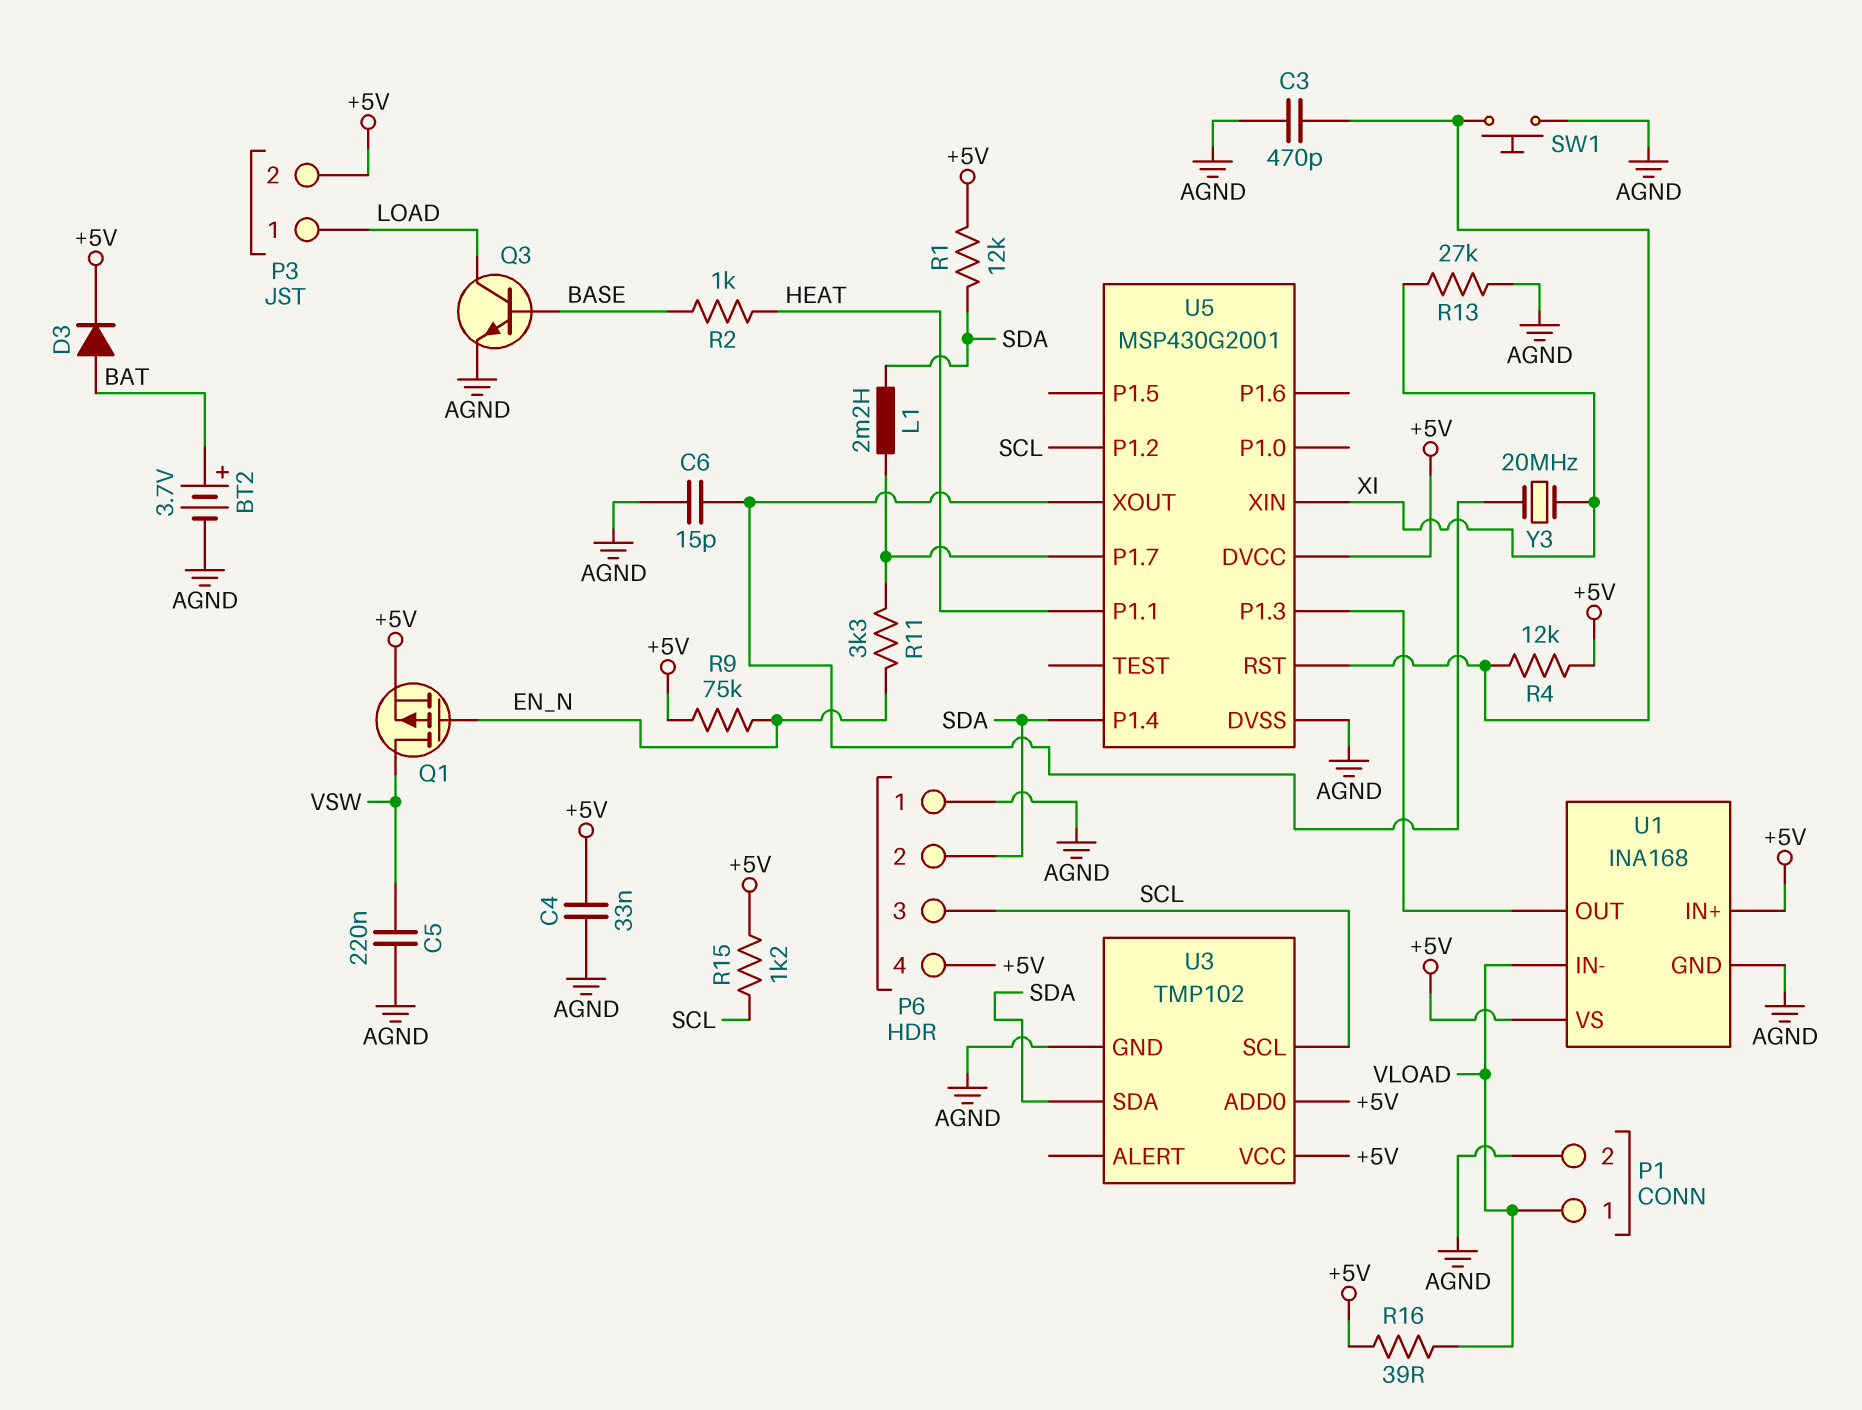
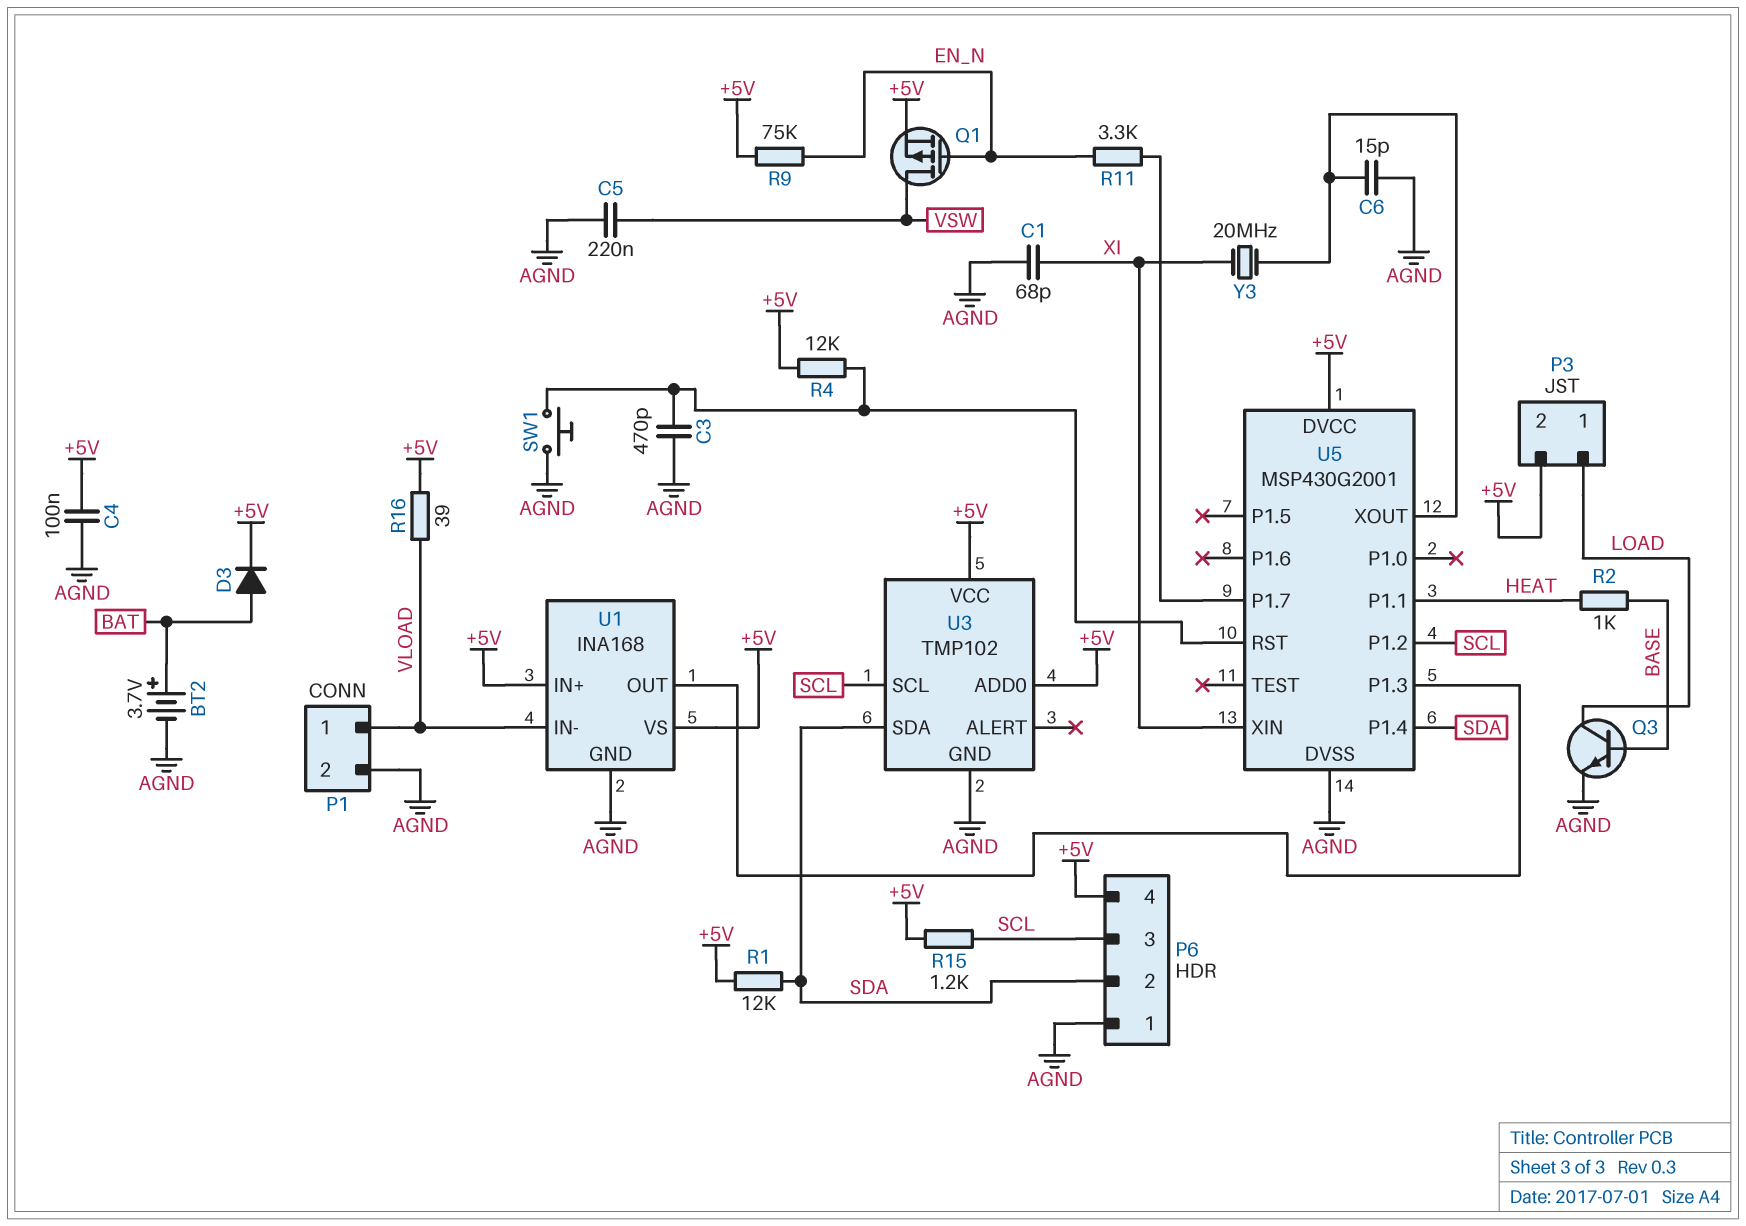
C1: none -> 68pF (AGND, XI)
C4: 33nF (+5V, AGND) -> 100nF (+5V, AGND)
L1: 2.2mH (SDA, U5/P1.7) -> none
R13: 27k (AGND, XI) -> none

